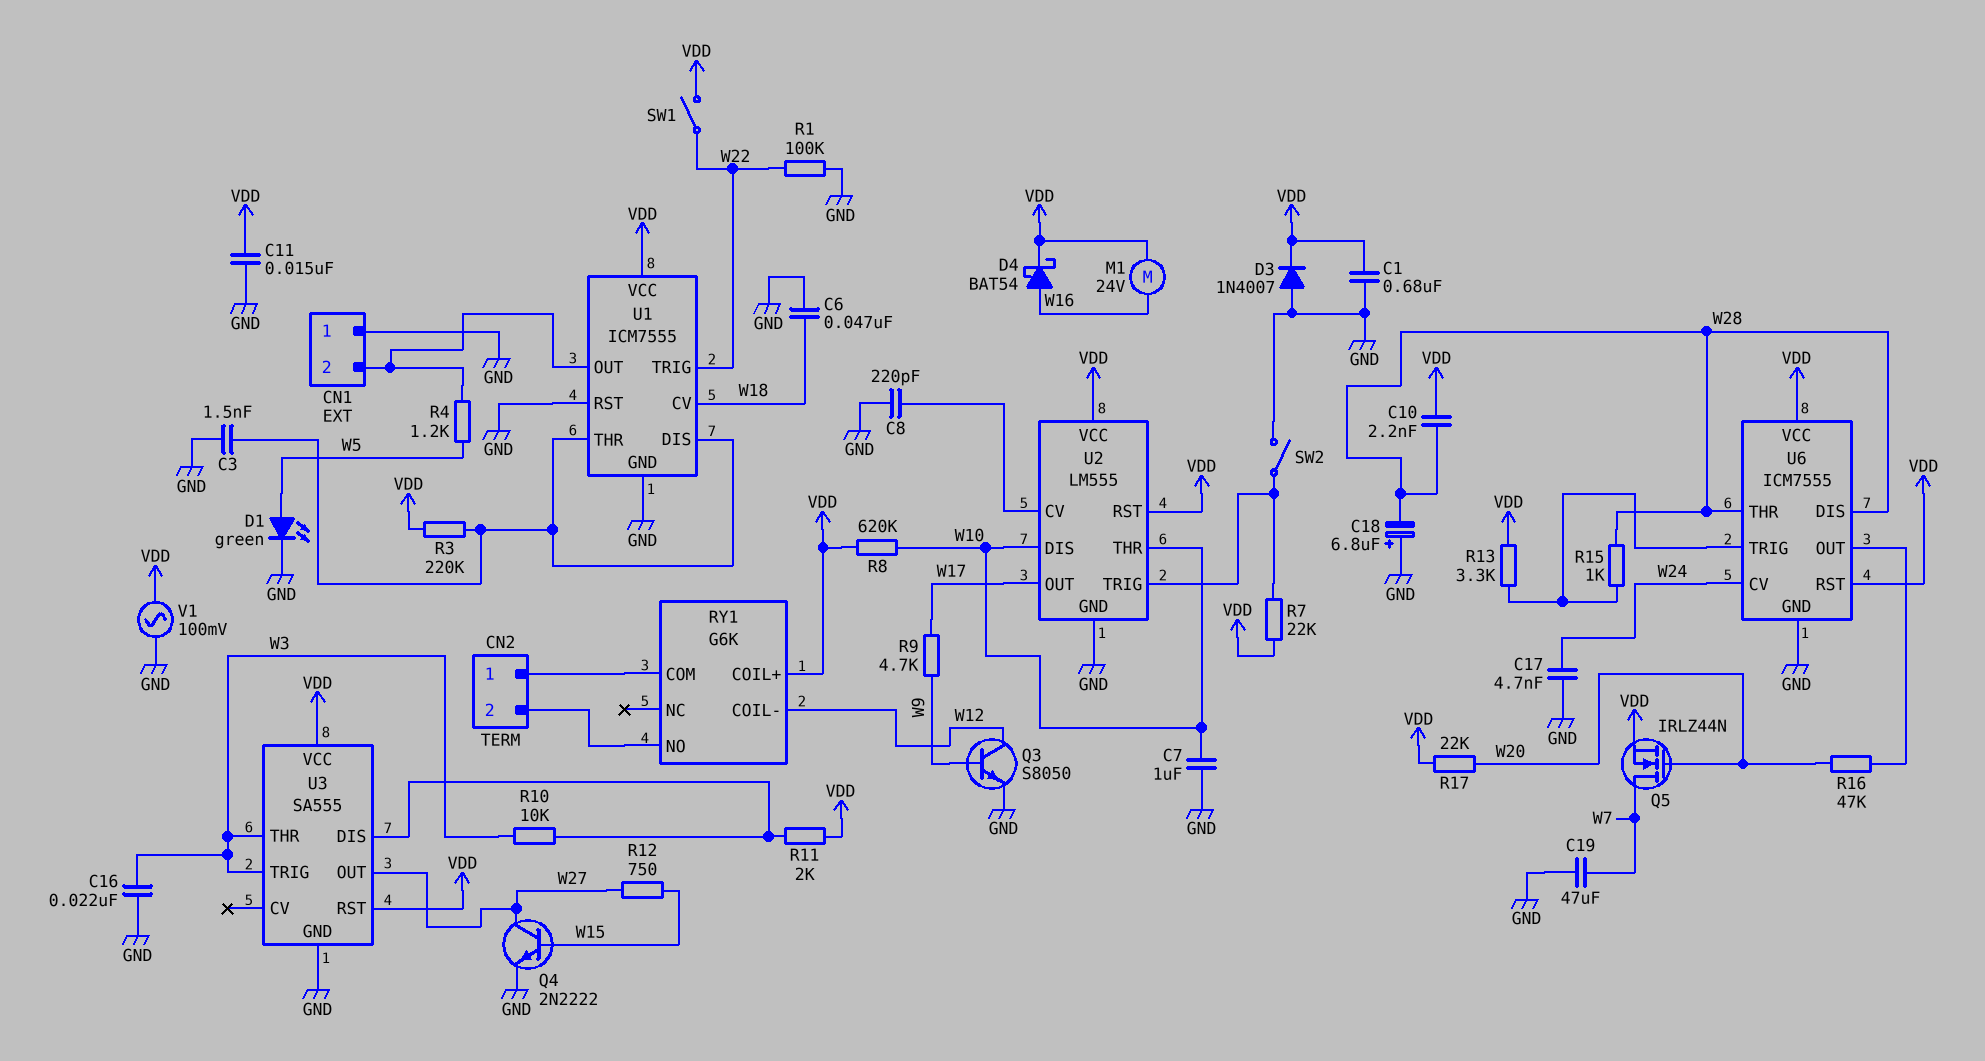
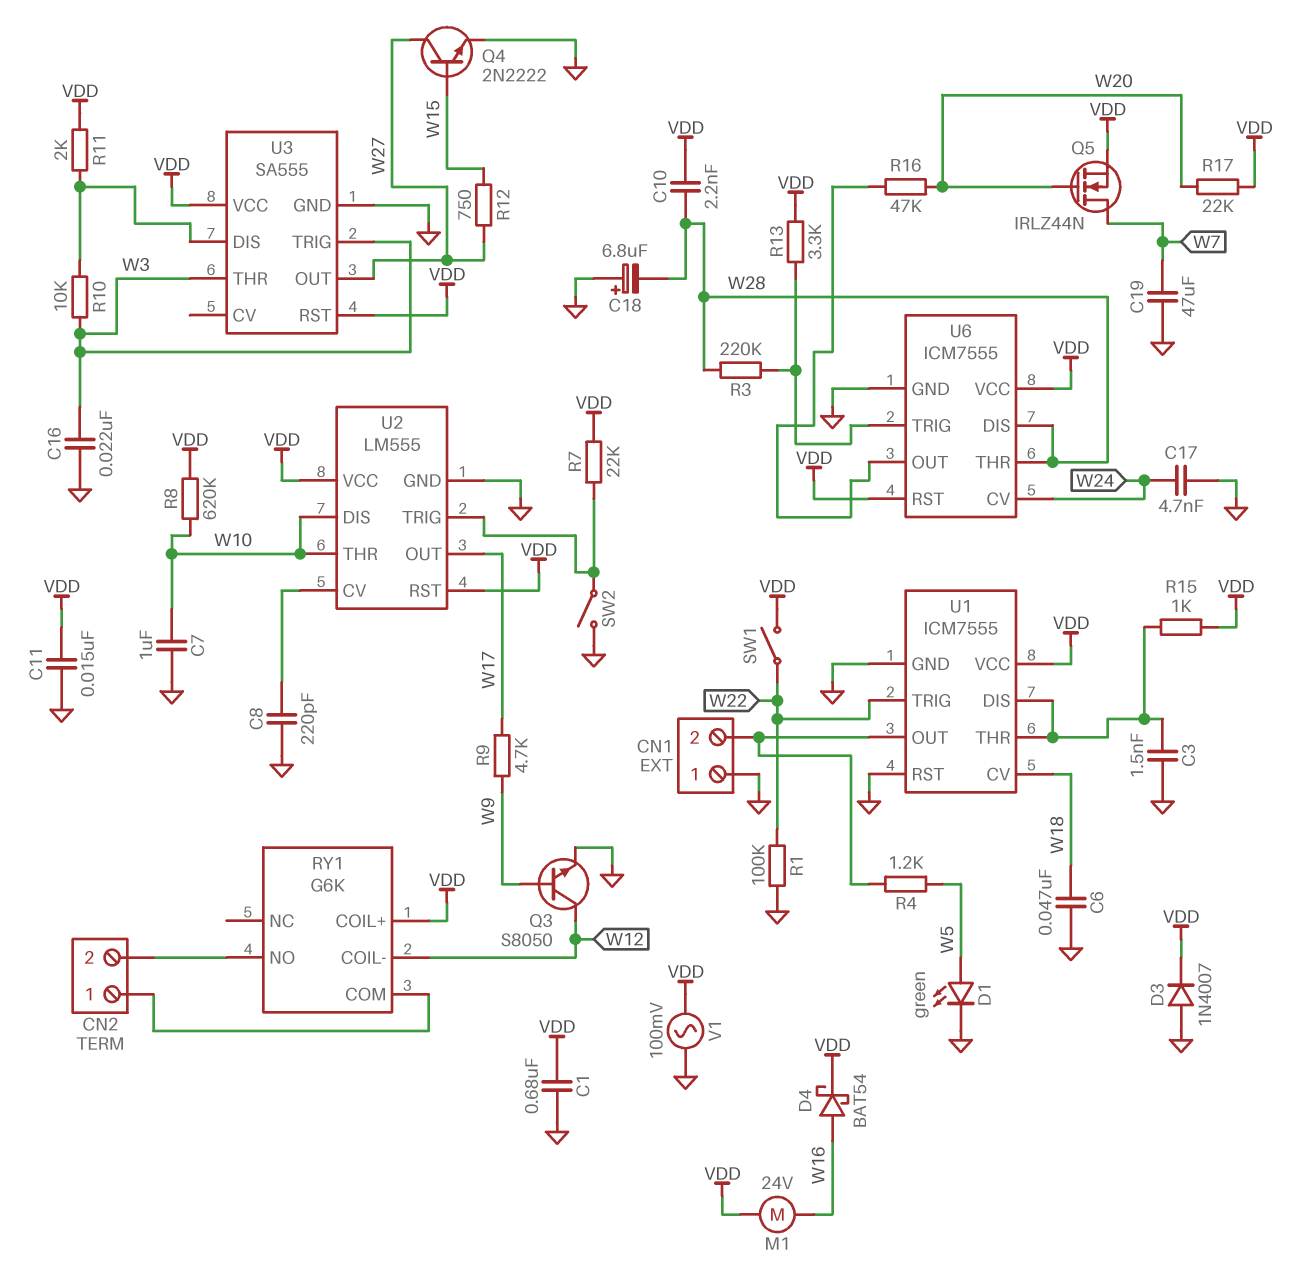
R3: 220k (U1/DIS, VDD) -> 220k (U6/TRIG, W28)
R15: 1k (U6/TRIG, W28) -> 1k (U1/DIS, VDD)

